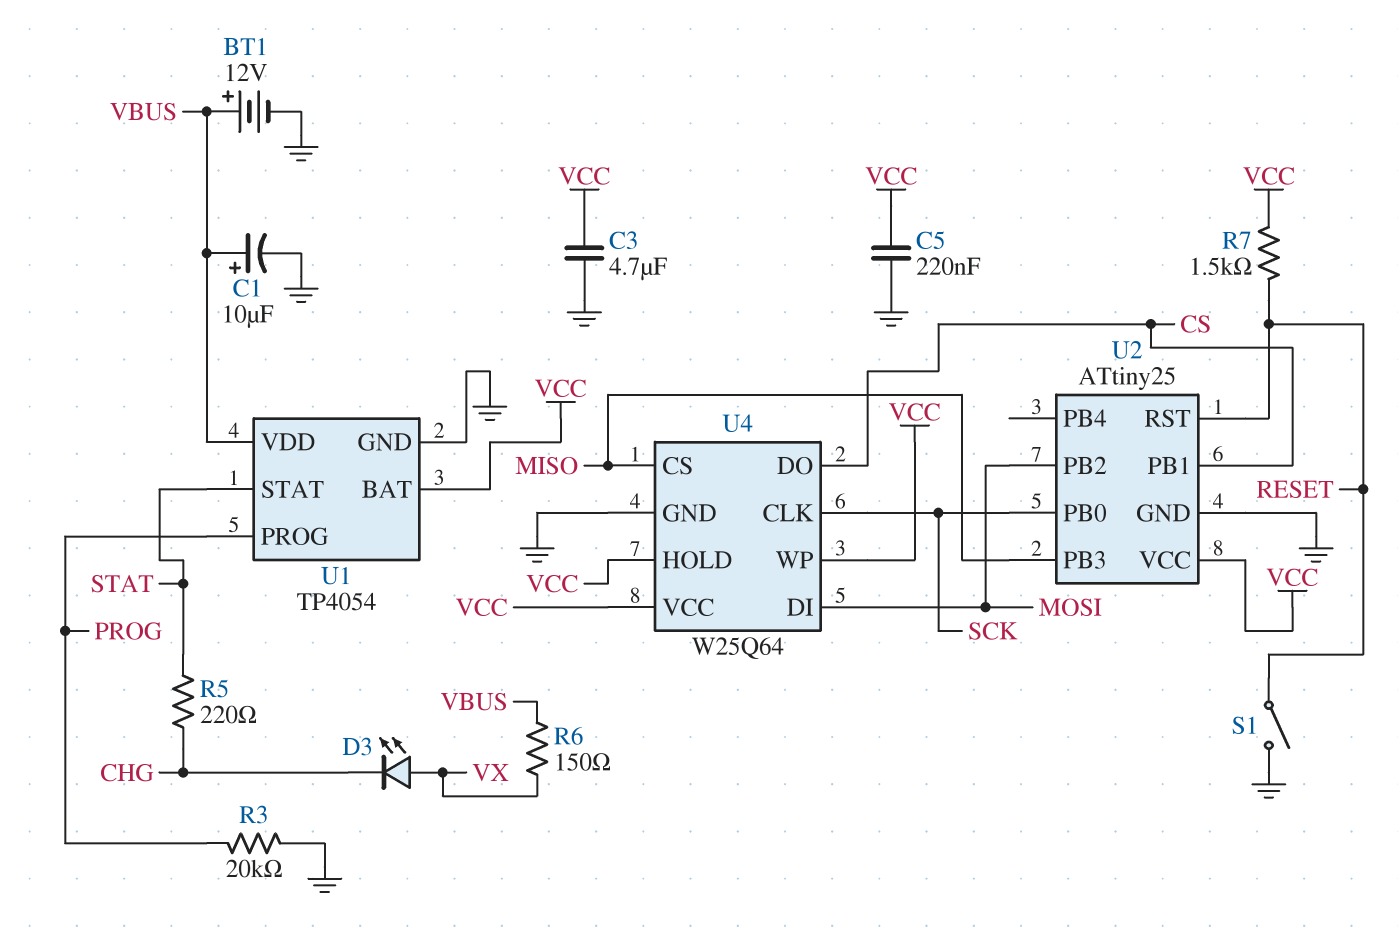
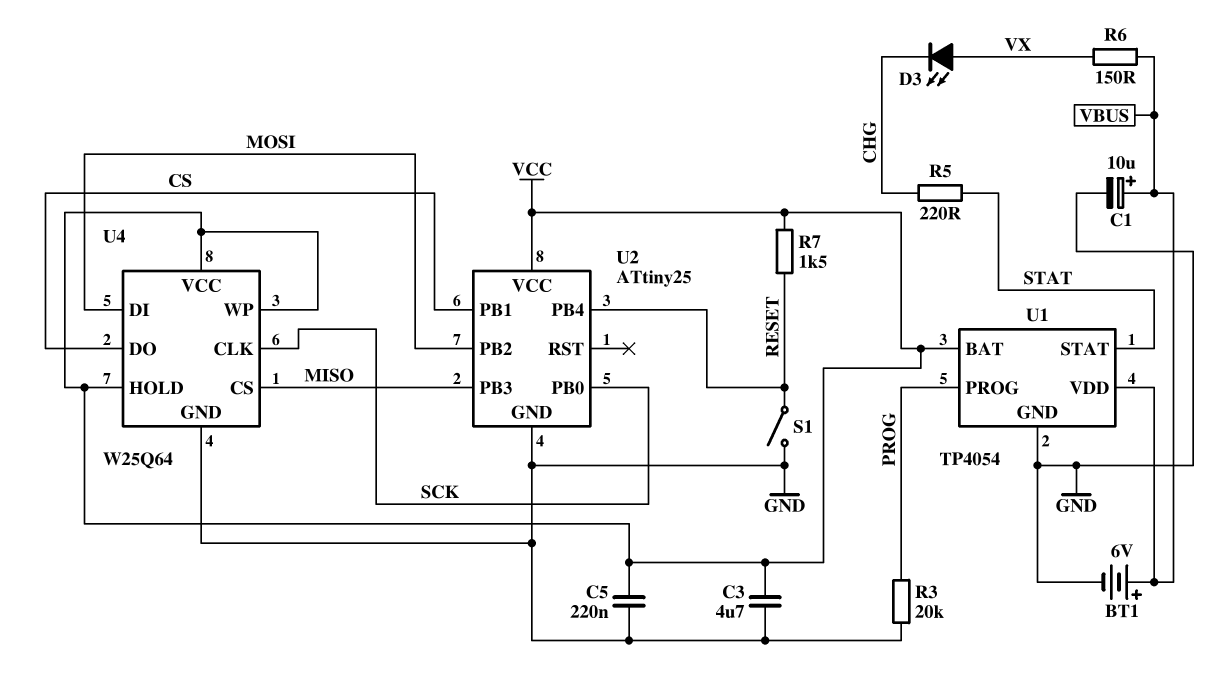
BT1: 12V (plus VBUS, minus GND) -> 6V (plus VBUS, minus GND)
U2 pin PB4: none -> RESET
U2 pin RST: RESET -> none

